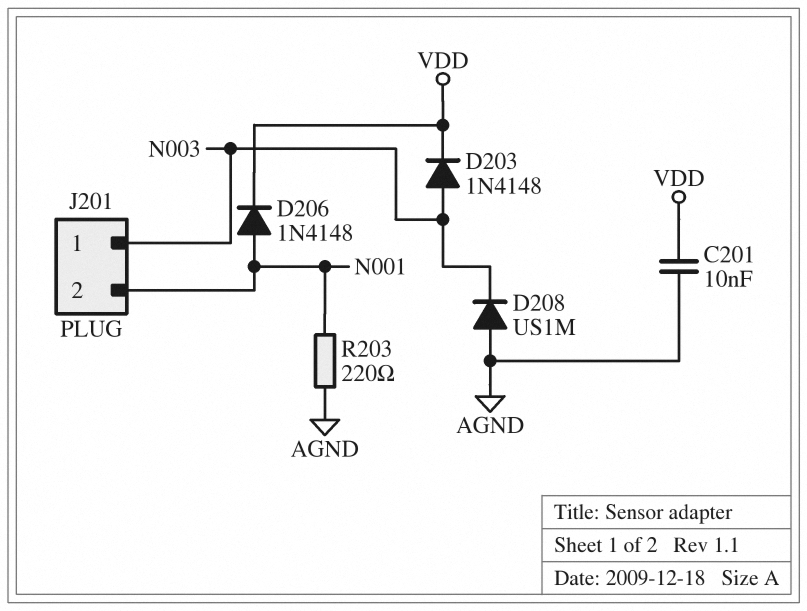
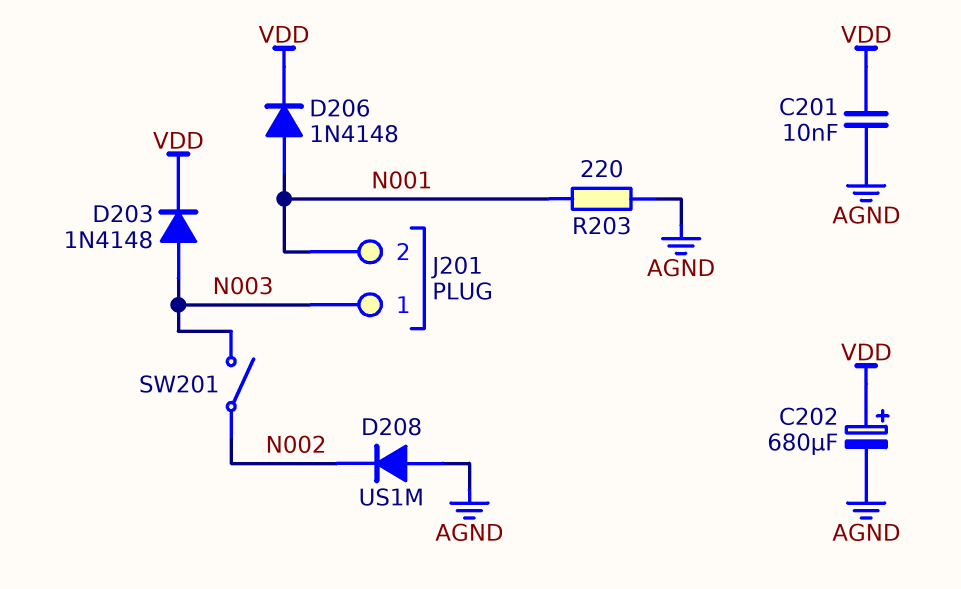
C202: none -> 680uF (plus VDD, minus AGND)
D208: diode US1M (A AGND, K N003) -> diode US1M (A AGND, K N002)
SW201: none -> switch (N002, N003)

